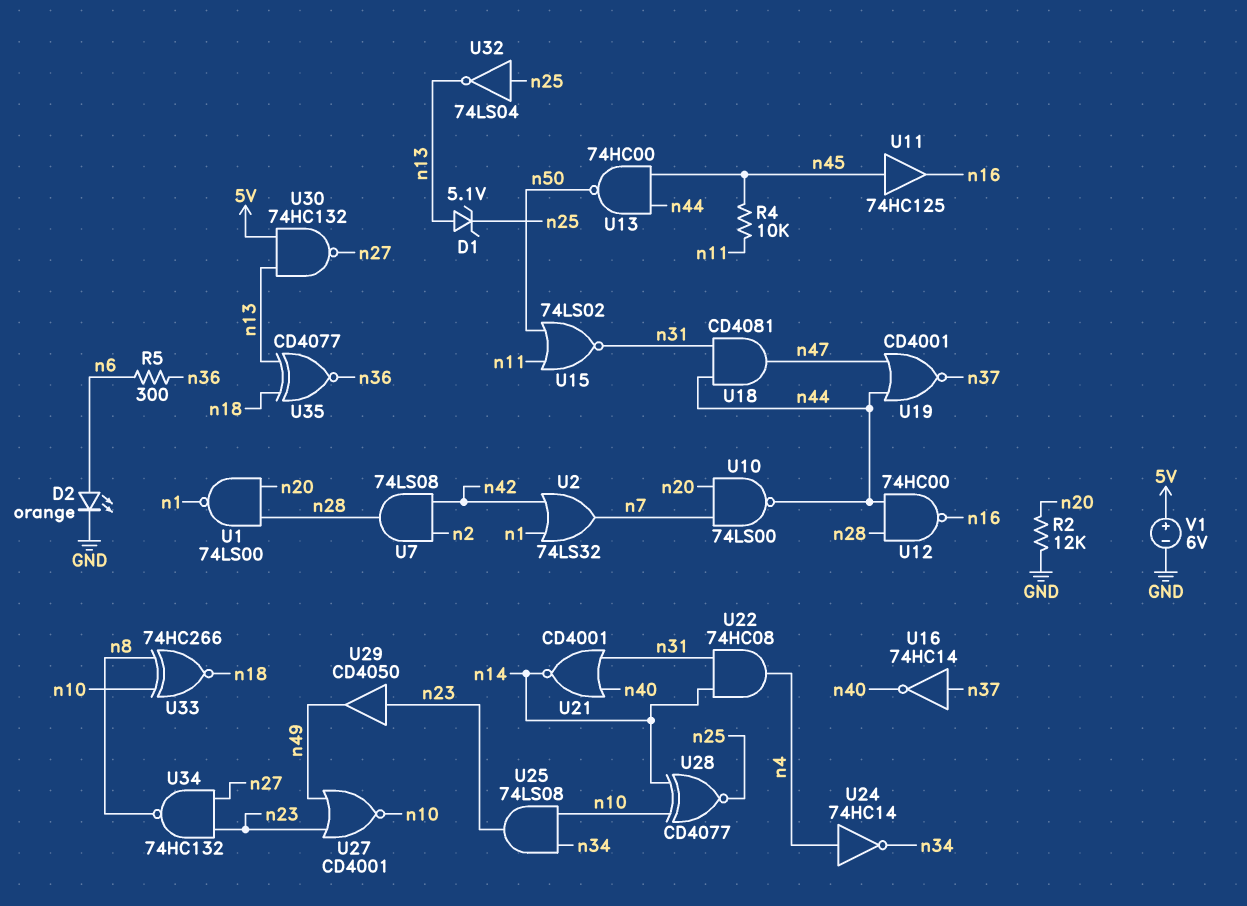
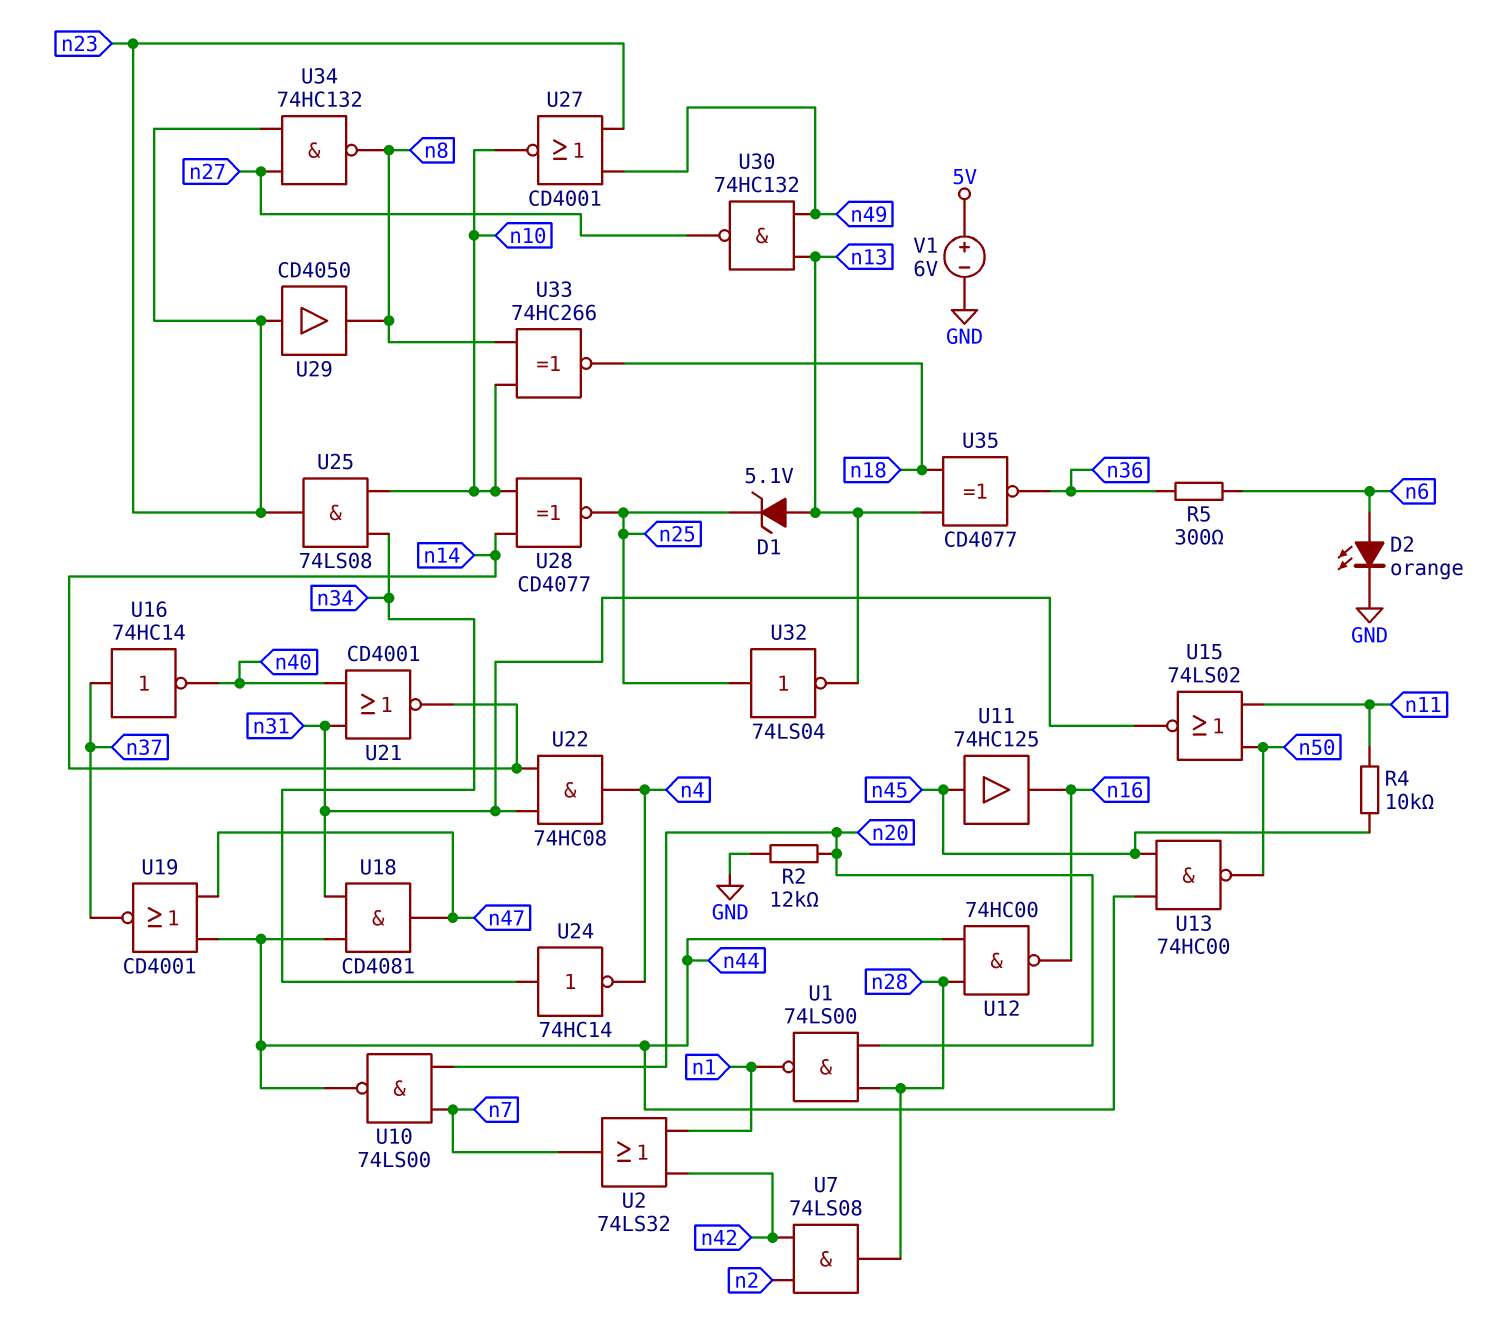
U24: NOT 74HC14 (in n4, out n34) -> NOT 74HC14 (in n34, out n4)
U29: buffer CD4050 (in n23, out n49) -> buffer CD4050 (in n23, out n8)
U30: NAND 74HC132 (in 5V, in n13, out n27) -> NAND 74HC132 (in n13, in n49, out n27)

